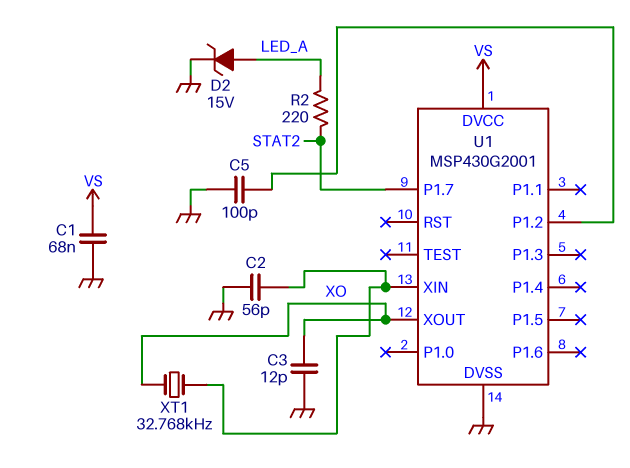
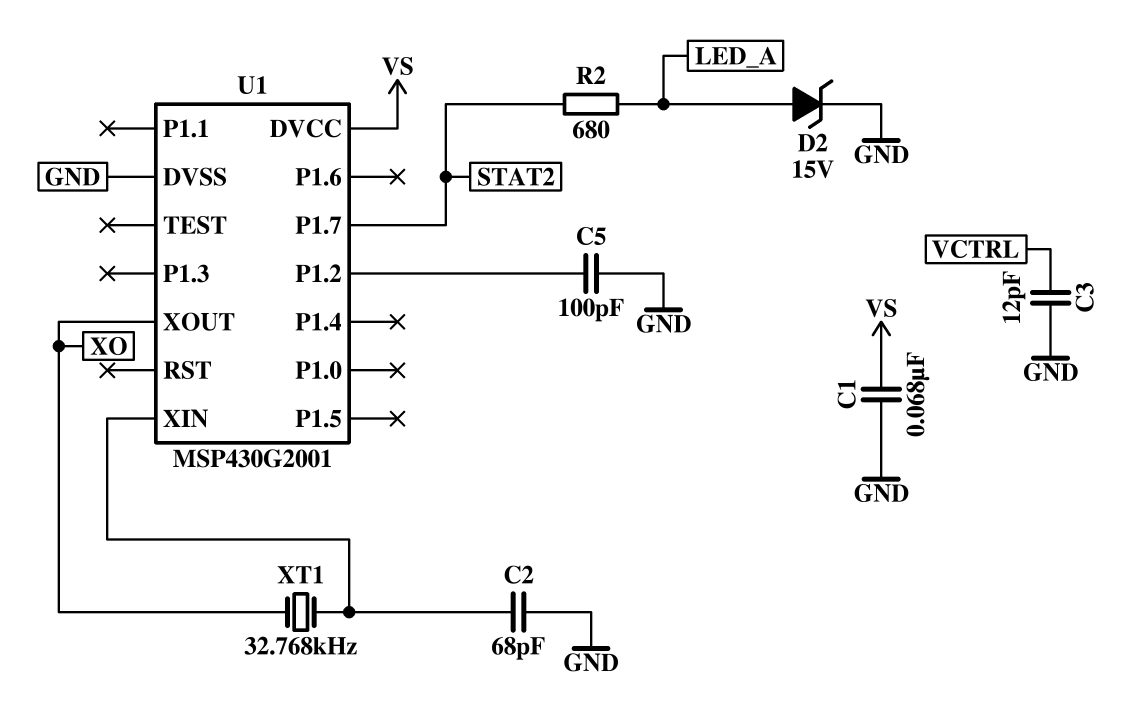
C2: 56pF (GND, U1/XIN) -> 68pF (GND, U1/XIN)
C3: 12pF (GND, XO) -> 12pF (GND, VCTRL)
R2: 220 (LED_A, STAT2) -> 680 (LED_A, STAT2)

